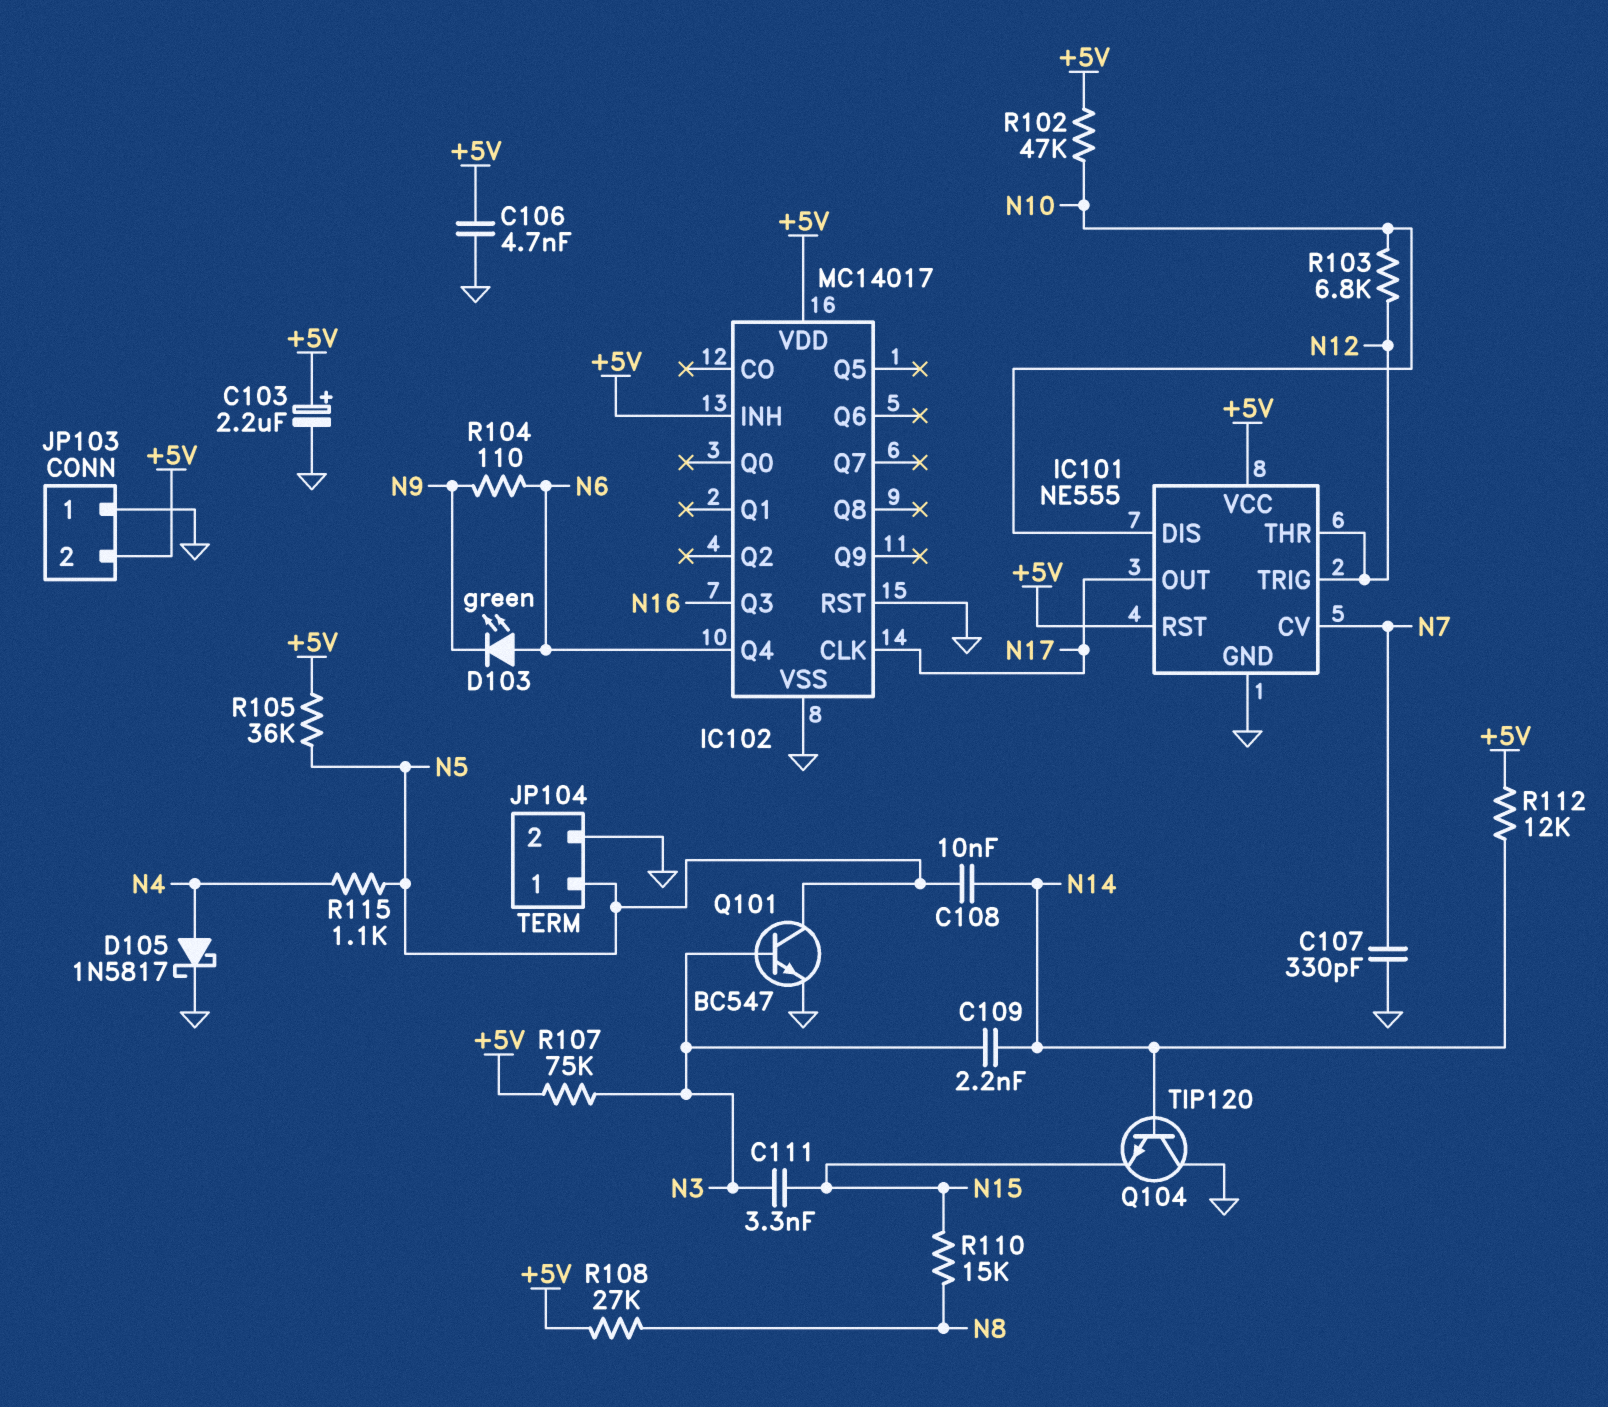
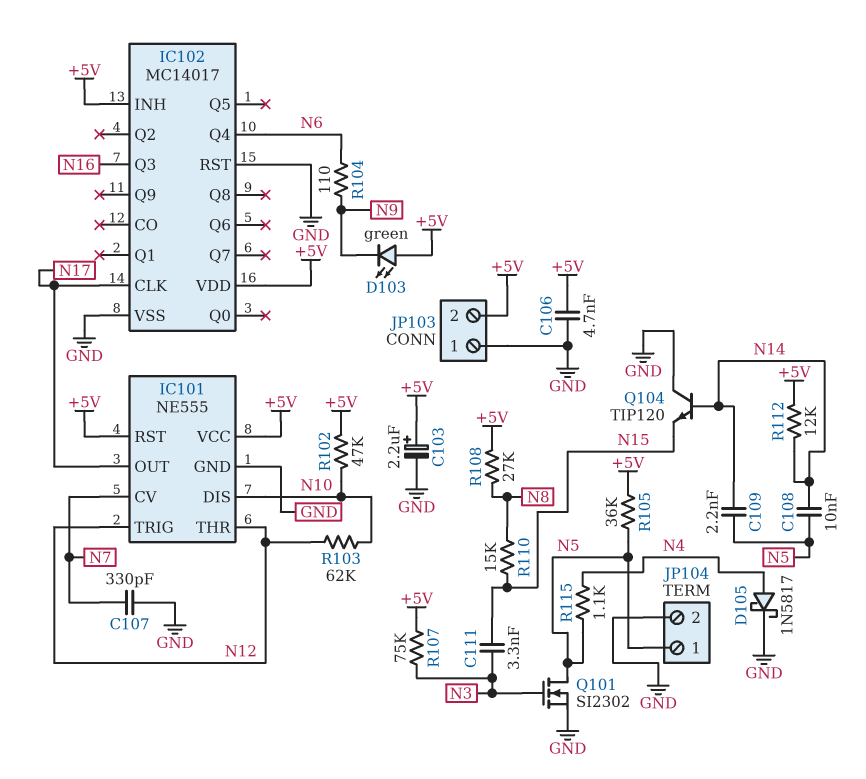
C109: 2.2nF (N3, N14) -> 2.2nF (N5, N14)
D103: LED green (A N6, K N9) -> LED green (A +5V, K N9)
Q101: NPN BC547 (B N3, C N5, E GND) -> NMOS SI2302 (G N3, D N5, S GND)
R103: 6.8k (N10, N12) -> 62k (N10, N12)

